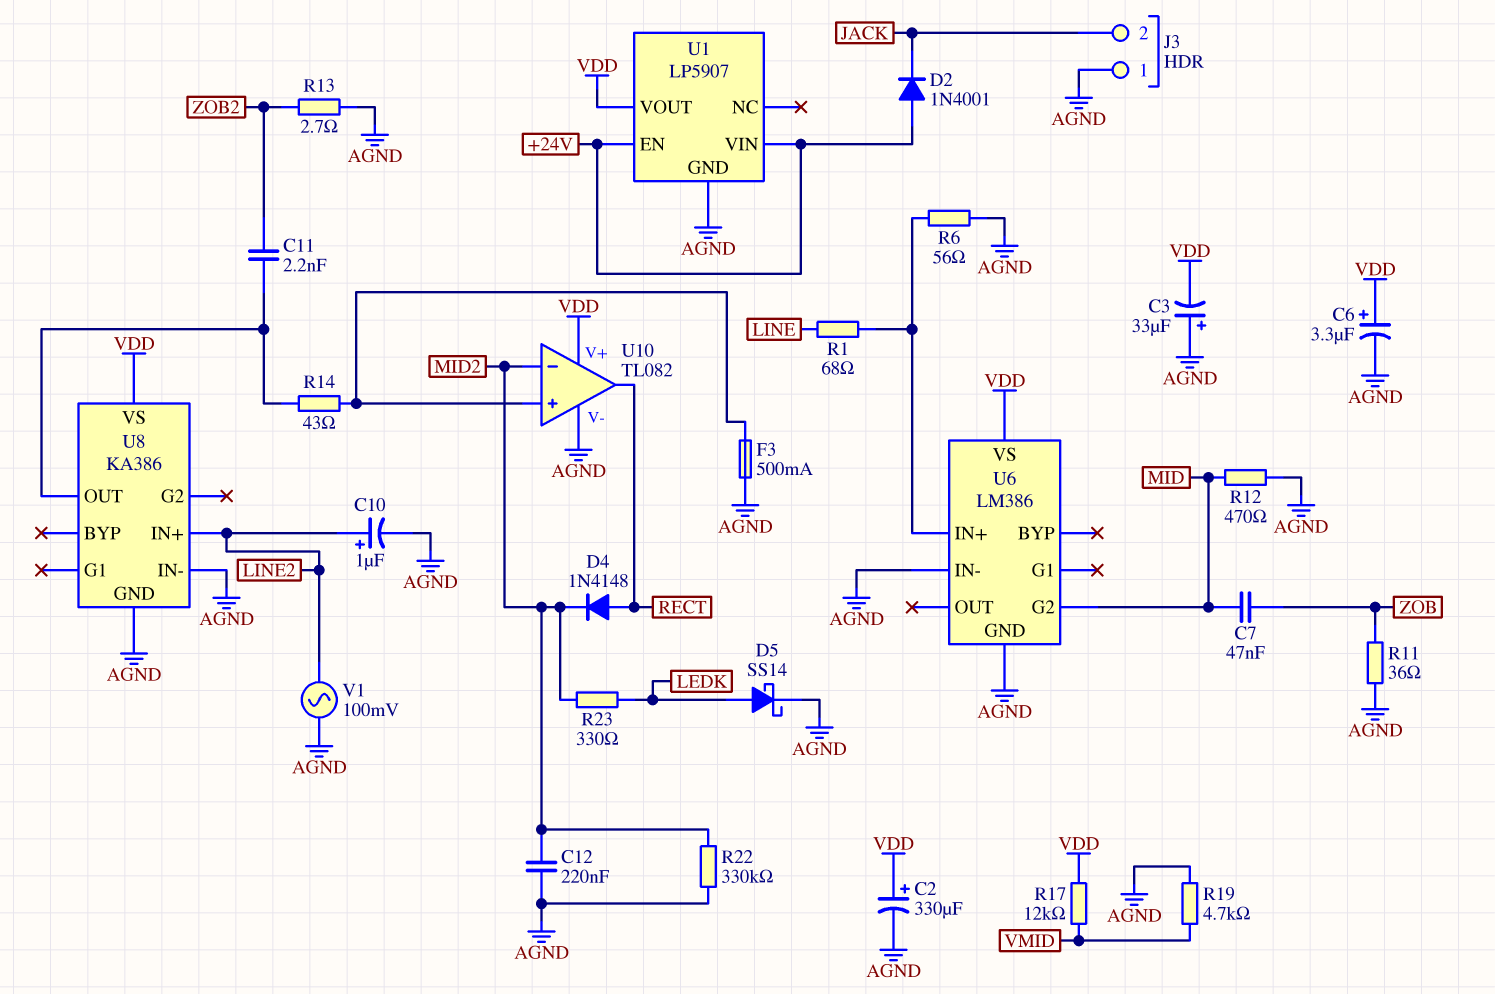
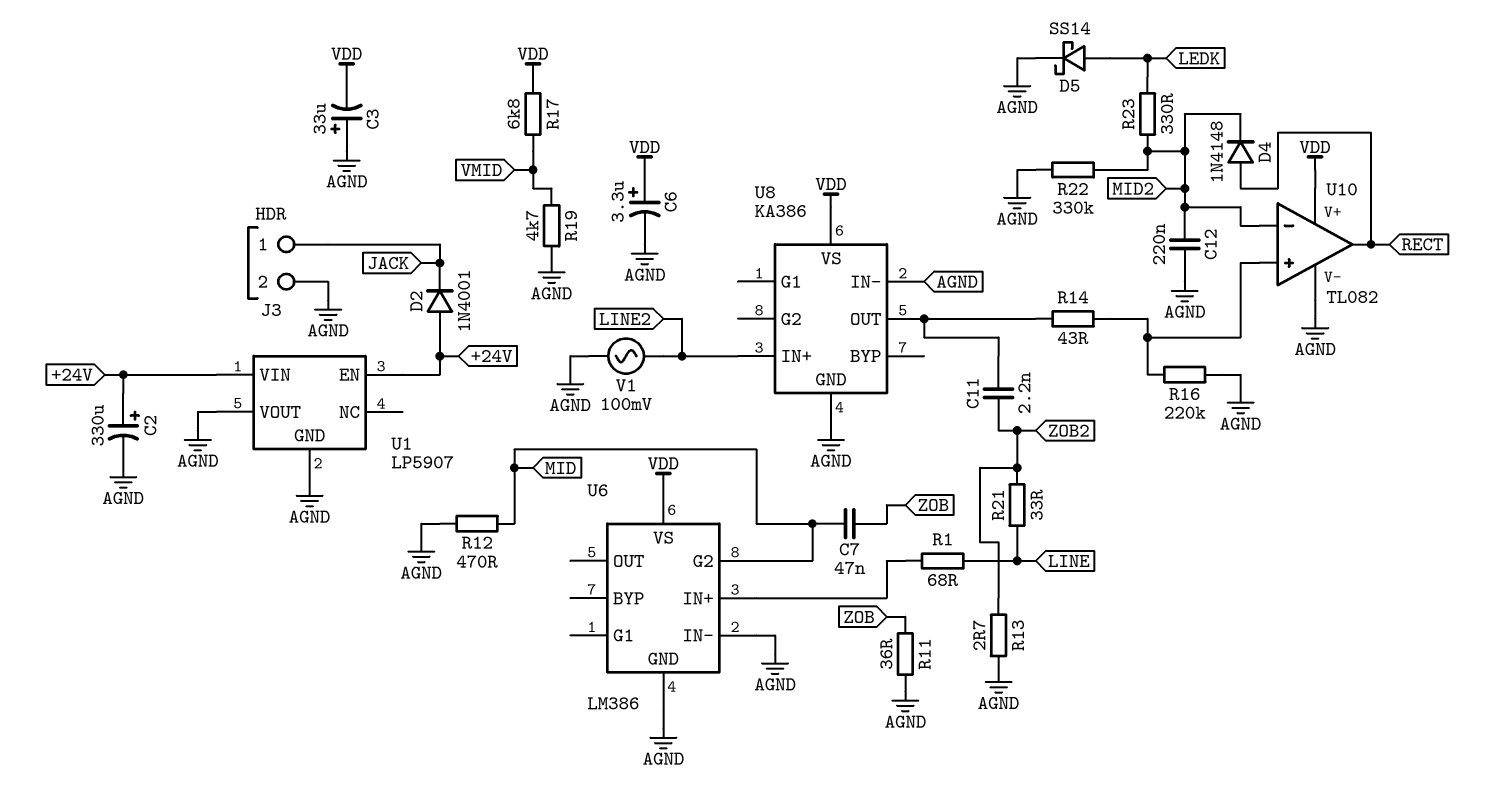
C2: 330uF (plus VDD, minus AGND) -> 330uF (plus +24V, minus AGND)
C10: 1uF (plus LINE2, minus AGND) -> none
F3: 500mA (AGND, U10/in+) -> none
J3 pin 1: AGND -> JACK
J3 pin 2: JACK -> AGND
R6: 56 (AGND, U6/IN+) -> none
R16: none -> 220k (AGND, U10/in+)
R17: 12k (VDD, VMID) -> 6.8k (VDD, VMID)
R21: none -> 33 (LINE, ZOB2)
U1 pin VOUT: VDD -> AGND

